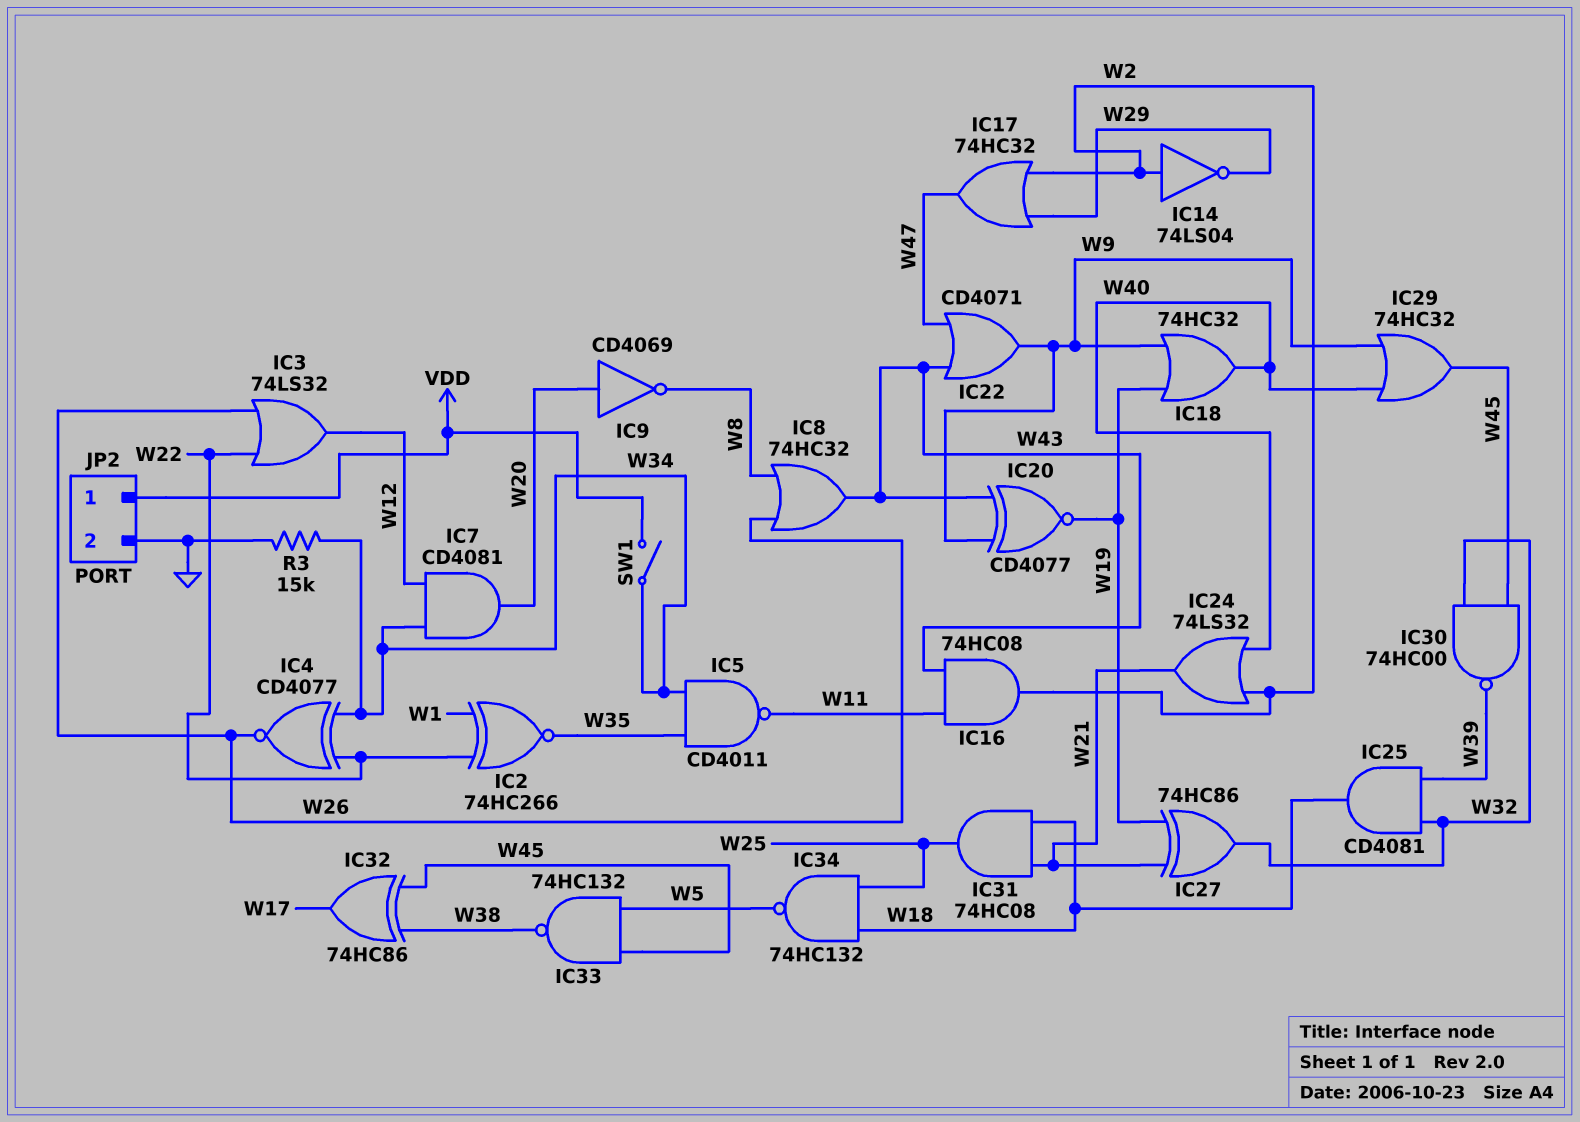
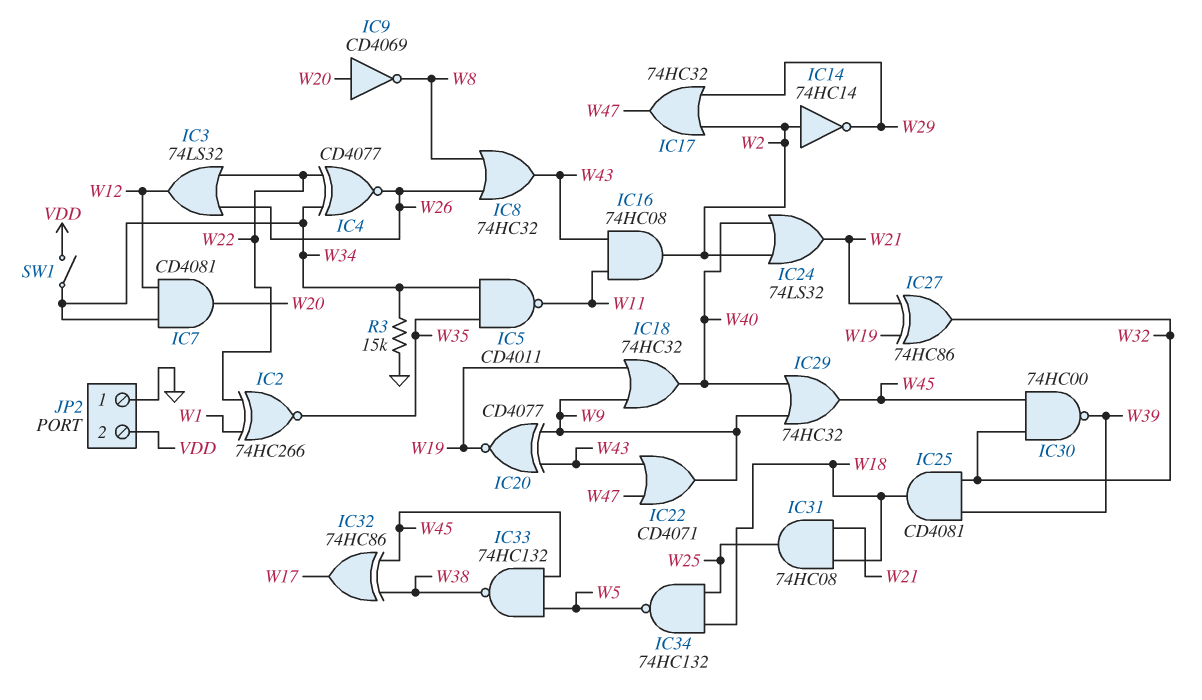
IC14: NOT 74LS04 (in W2, out W29) -> NOT 74HC14 (in W2, out W29)
JP2 pin 1: VDD -> GND
JP2 pin 2: GND -> VDD

